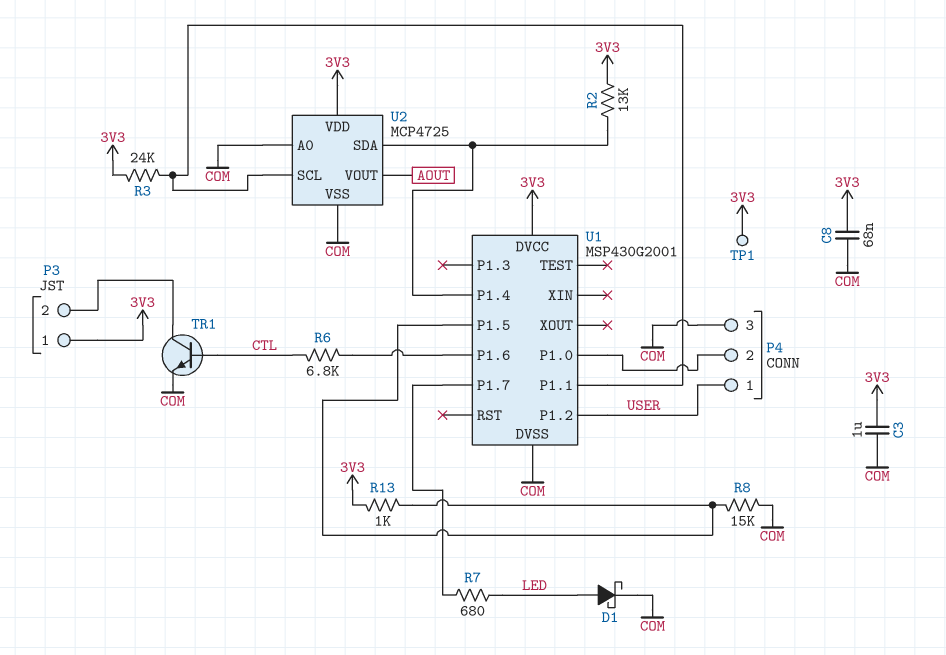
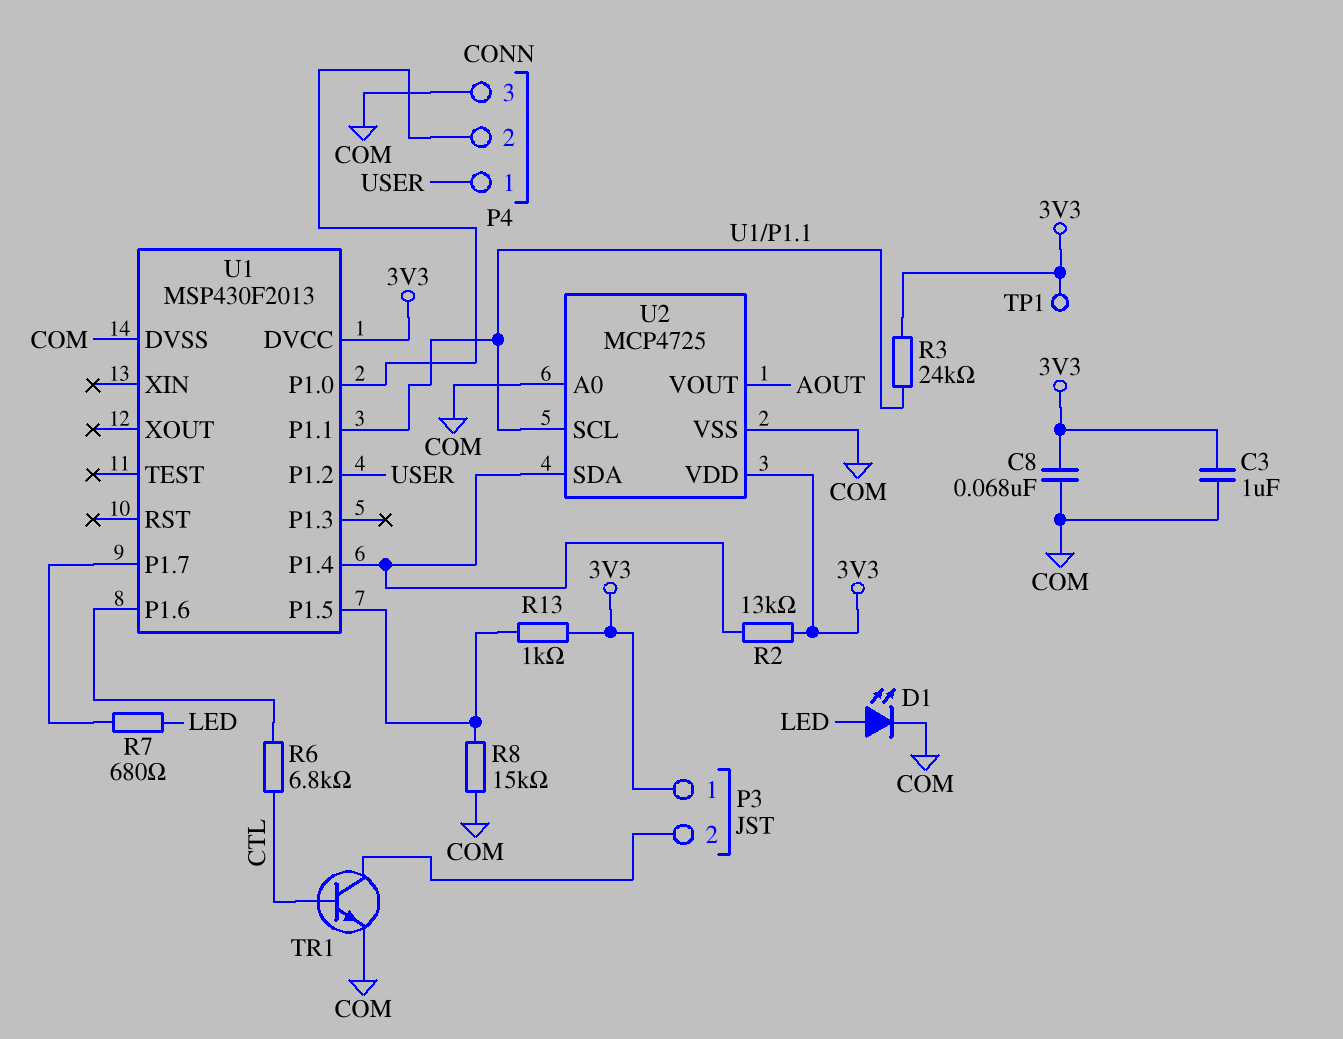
D1: schottky (A LED, K COM) -> LED (A LED, K COM)
U1: MSP430G2001 -> MSP430F2013

